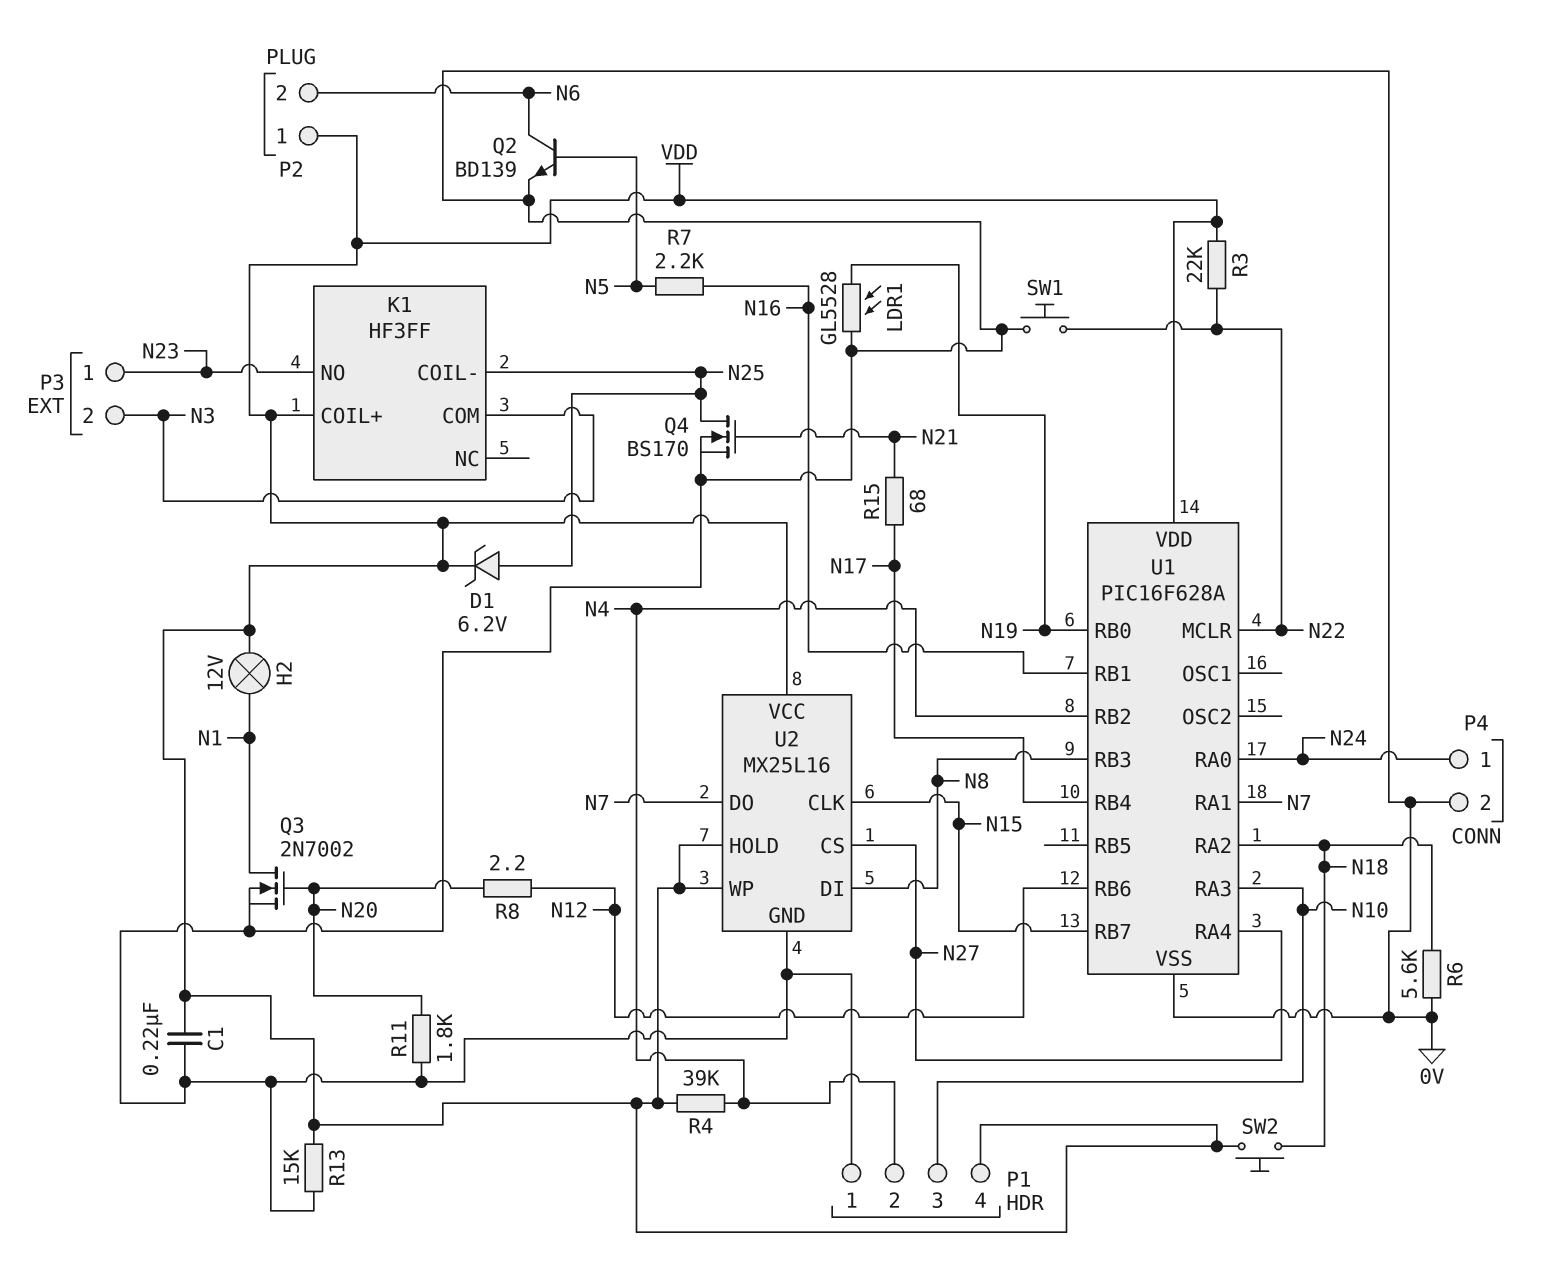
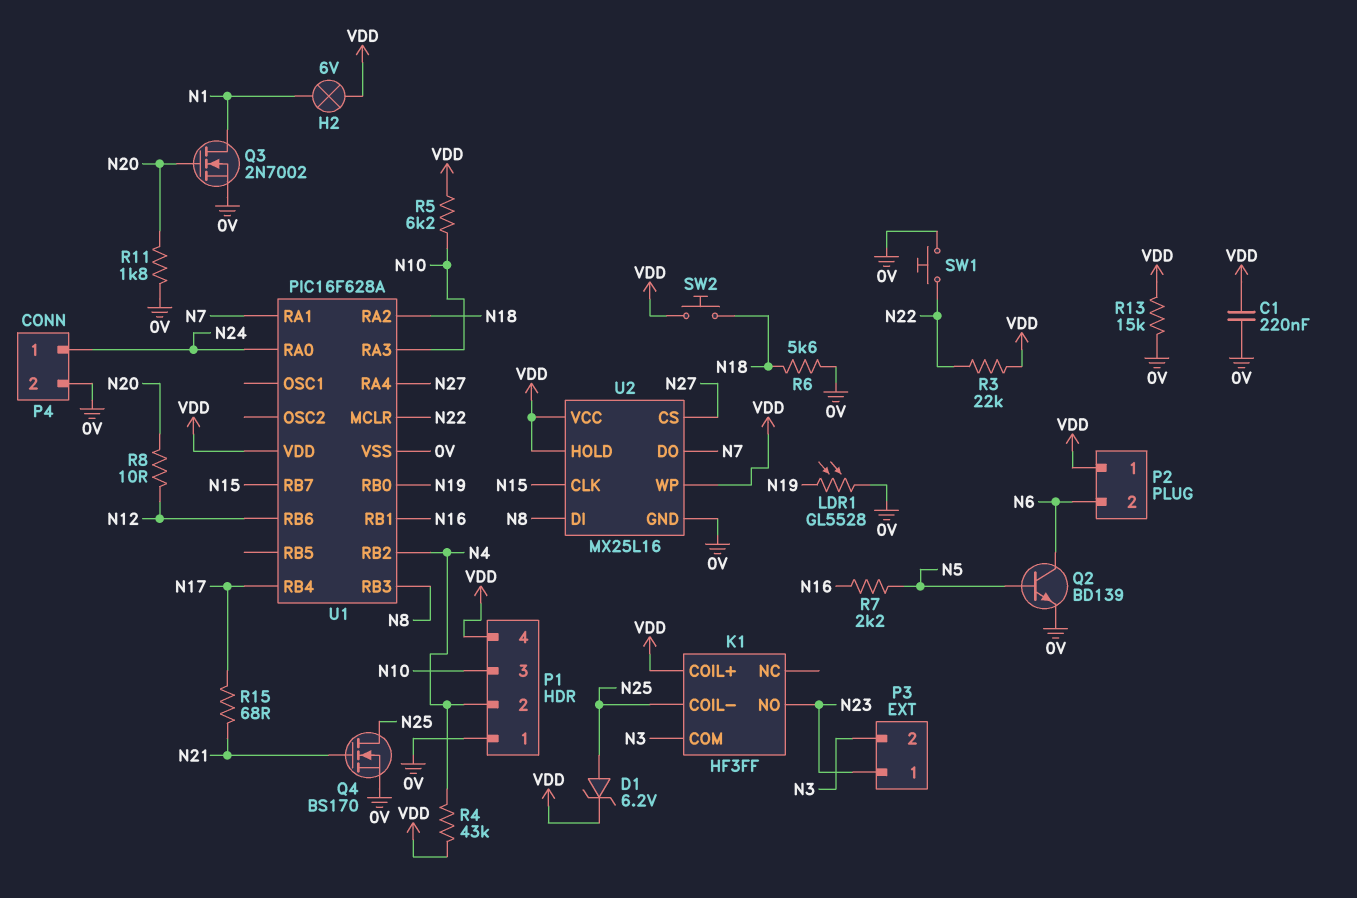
H2: lamp 12V (N1, VDD) -> lamp 6V (N1, VDD)
R4: 39k (N4, VDD) -> 43k (N4, VDD)
R5: none -> 6.2k (N10, VDD)
R8: 2.2 (N12, N20) -> 10 (N12, N20)

